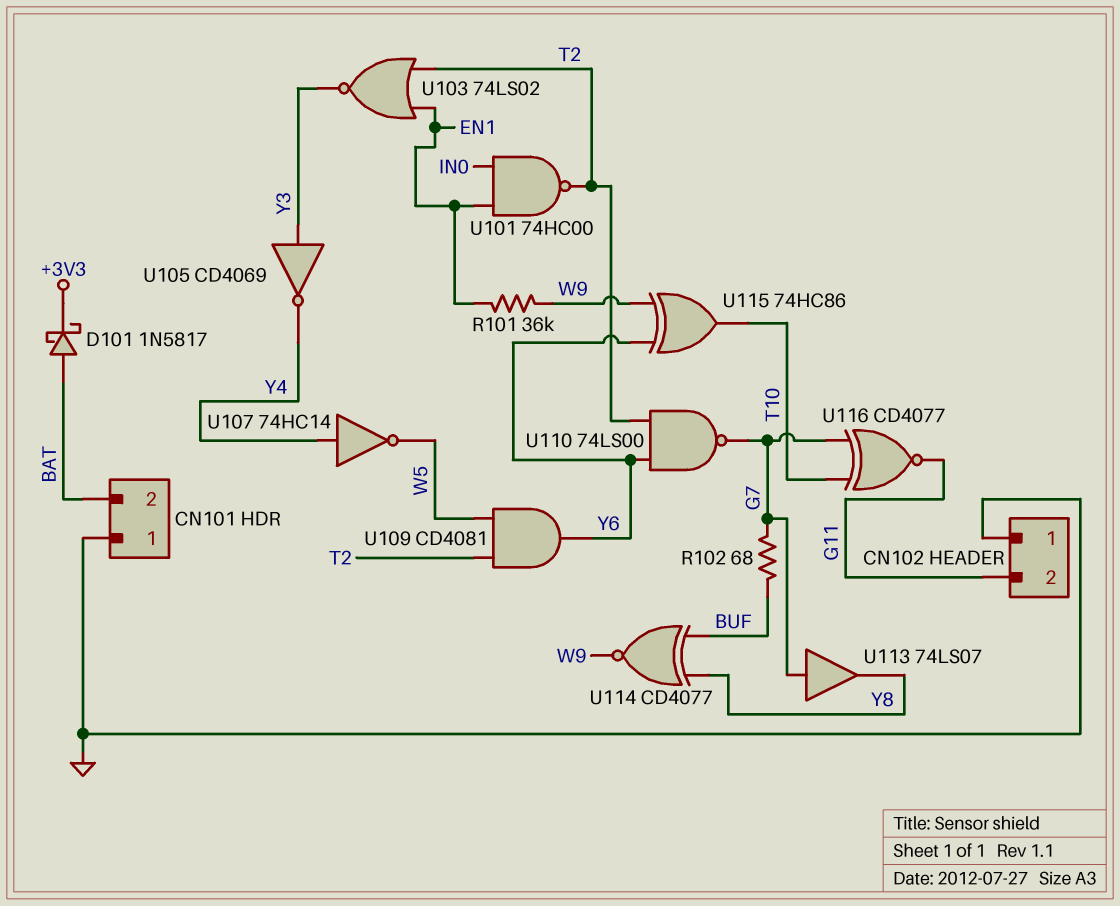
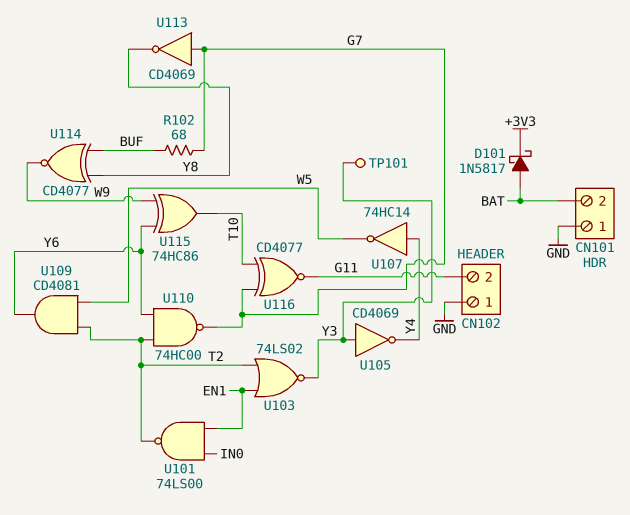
R101: 36k (EN1, W9) -> none
TP101: none -> test point (Y3)
U101: NAND 74HC00 (in EN1, in IN0, out T2) -> NAND 74LS00 (in EN1, in IN0, out T2)
U110: NAND 74LS00 (in T2, in Y6, out G7) -> NAND 74HC00 (in T2, in Y6, out G7)
U113: buffer 74LS07 (in G7, out Y8) -> NOT CD4069 (in G7, out Y8)

